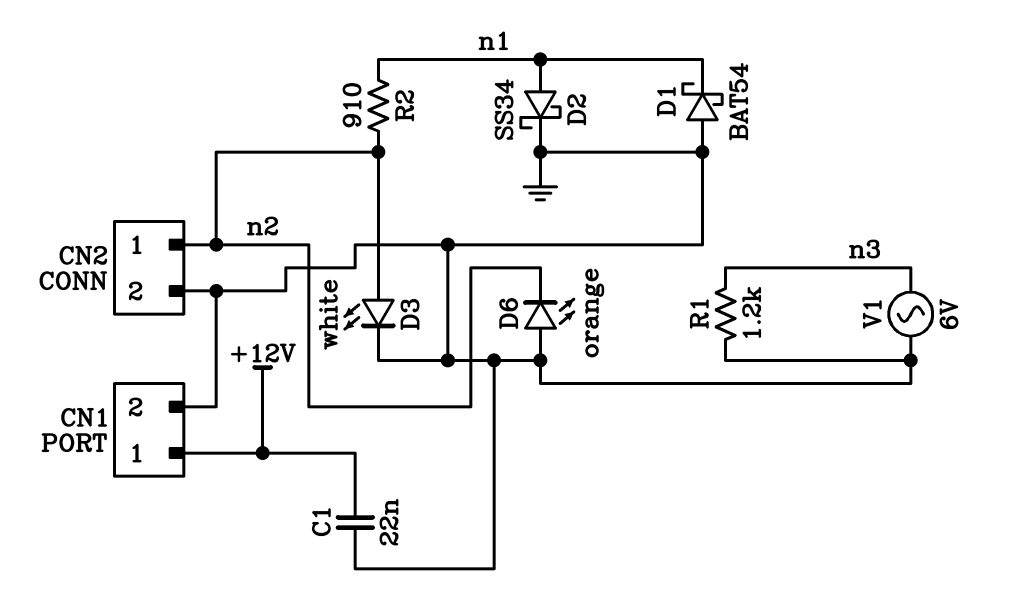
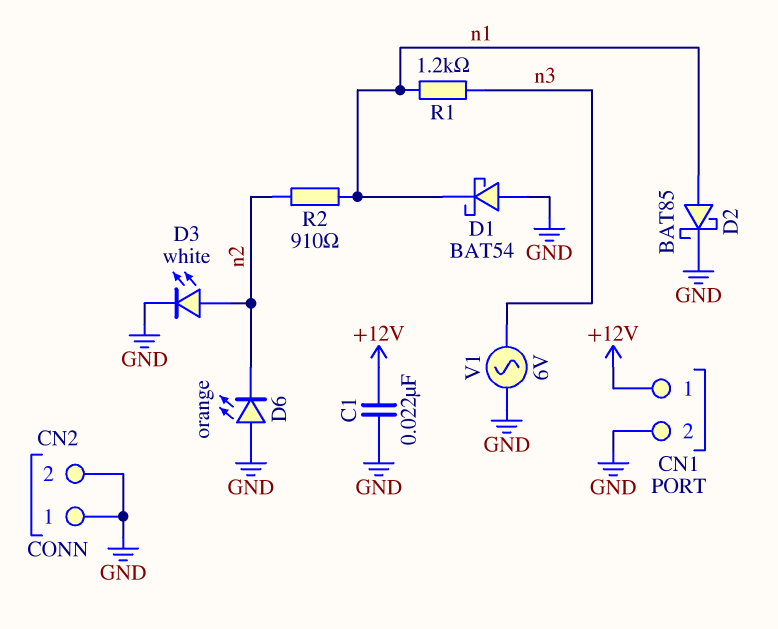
CN2 pin 1: n2 -> GND
D2: schottky SS34 (A n1, K GND) -> schottky BAT85 (A n1, K GND)
R1: 1.2k (GND, n3) -> 1.2k (n1, n3)

